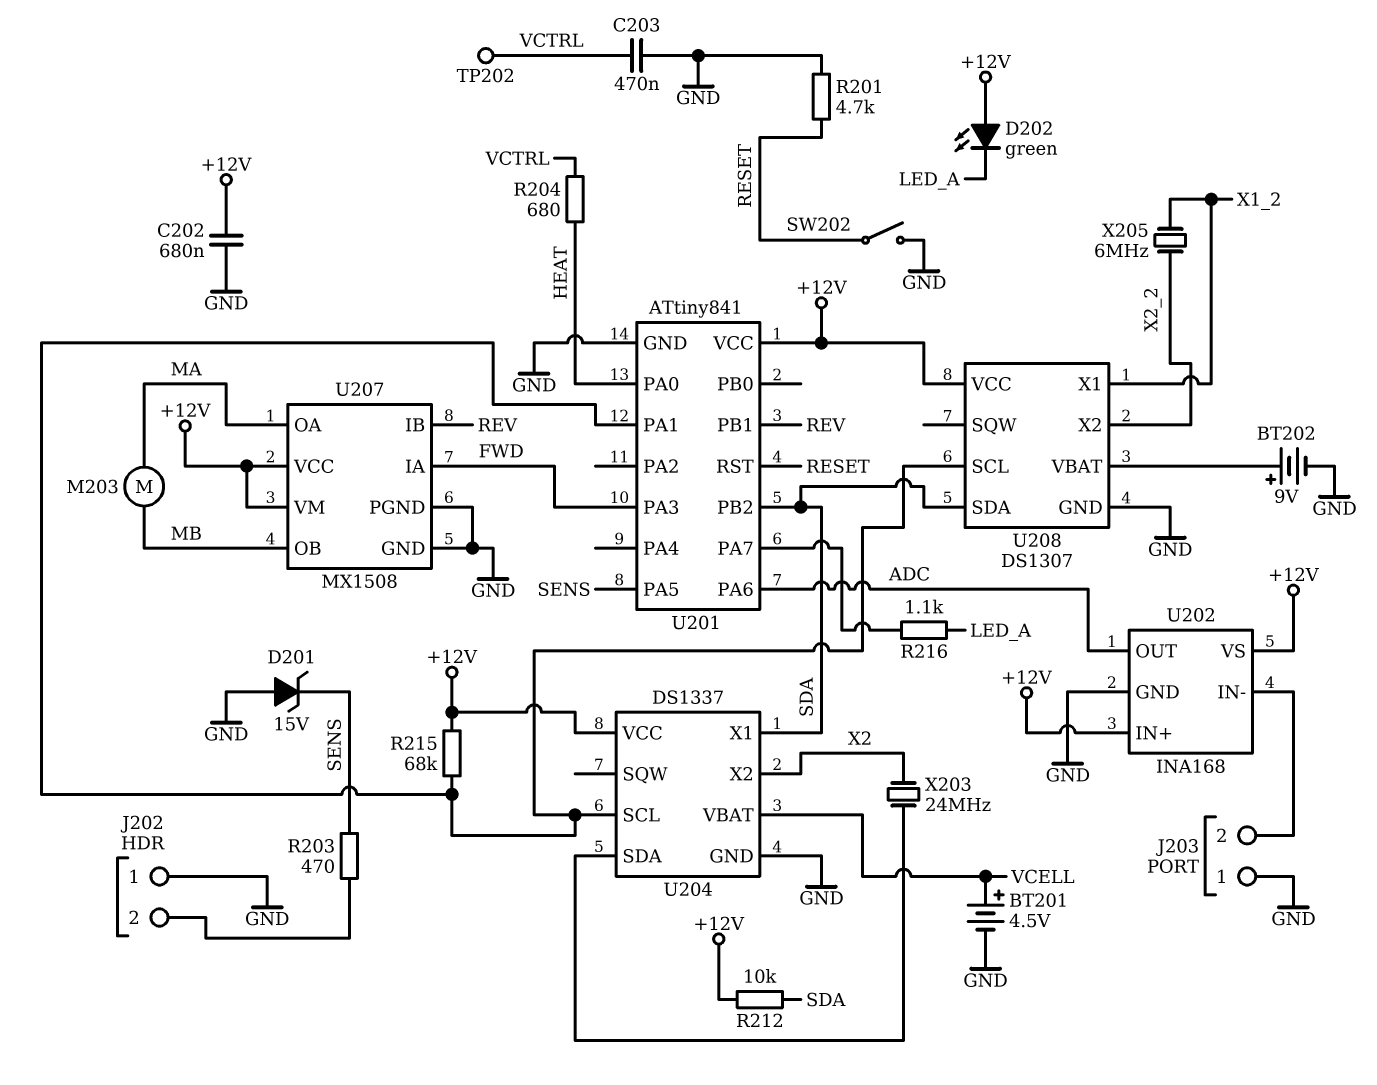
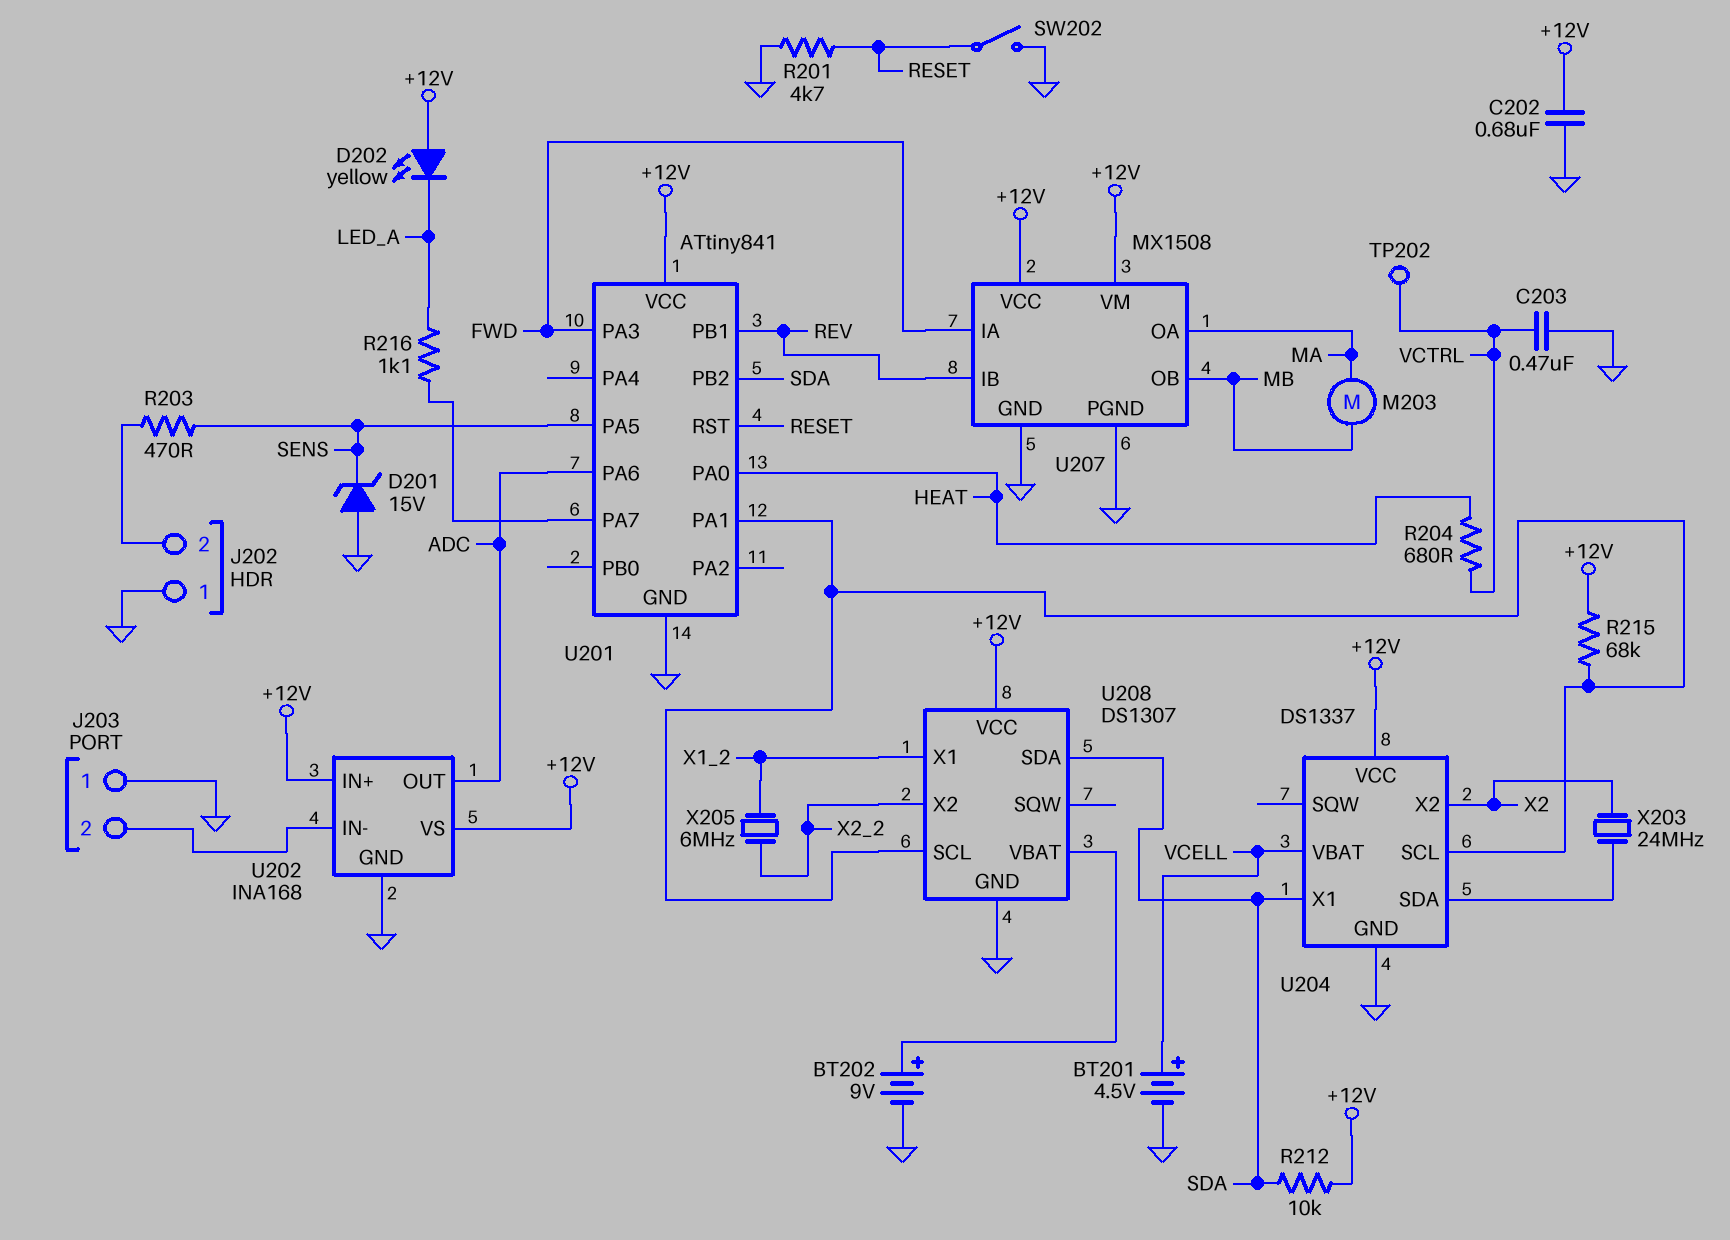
D202: LED green (A +12V, K LED_A) -> LED yellow (A +12V, K LED_A)

